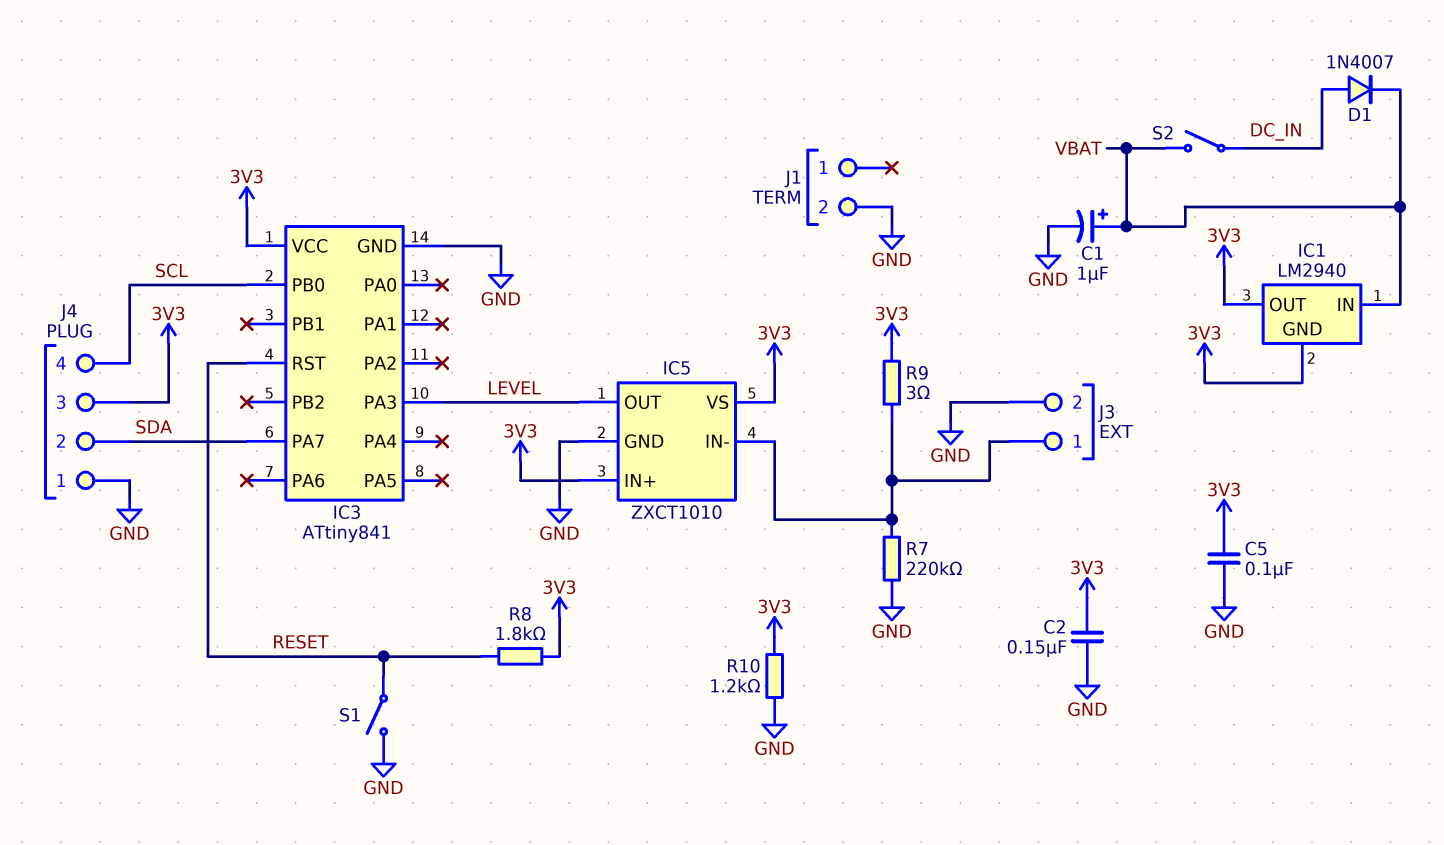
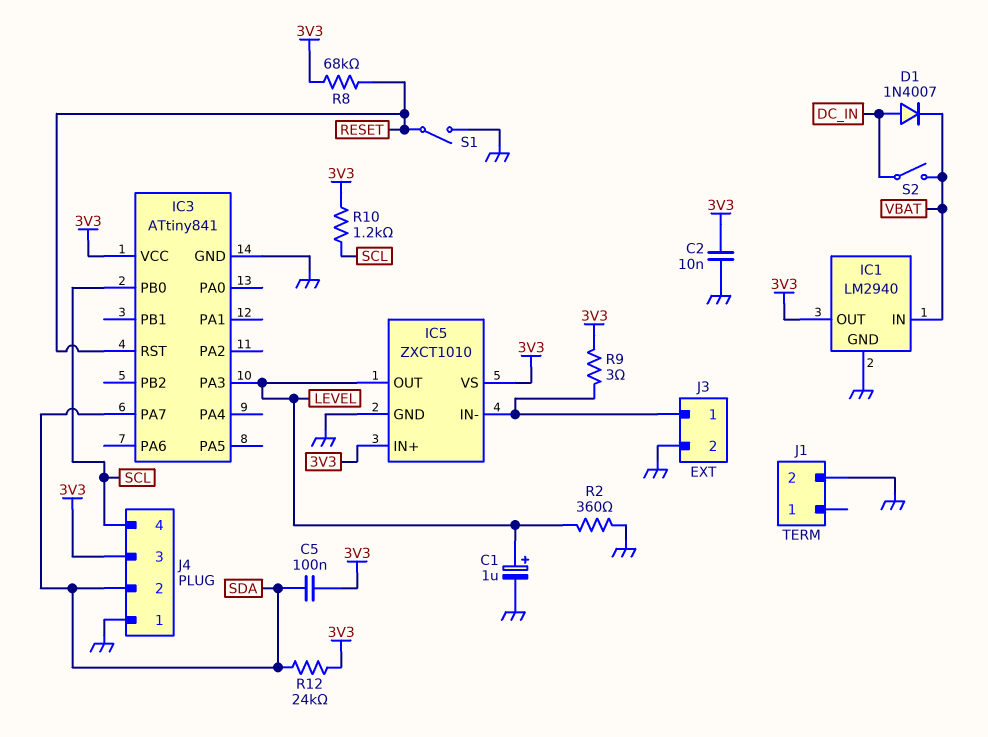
C1: 1uF (plus VBAT, minus GND) -> 1uF (plus LEVEL, minus GND)
C2: 150nF (3V3, GND) -> 10nF (3V3, GND)
C5: 100nF (3V3, GND) -> 100nF (3V3, SDA)
IC1 pin GND: 3V3 -> GND
R2: none -> 360 (GND, LEVEL)
R7: 220k (GND, IC5/IN-) -> none
R8: 1.8k (3V3, RESET) -> 68k (3V3, RESET)
R10: 1.2k (3V3, GND) -> 1.2k (3V3, SCL)
R12: none -> 24k (3V3, SDA)

